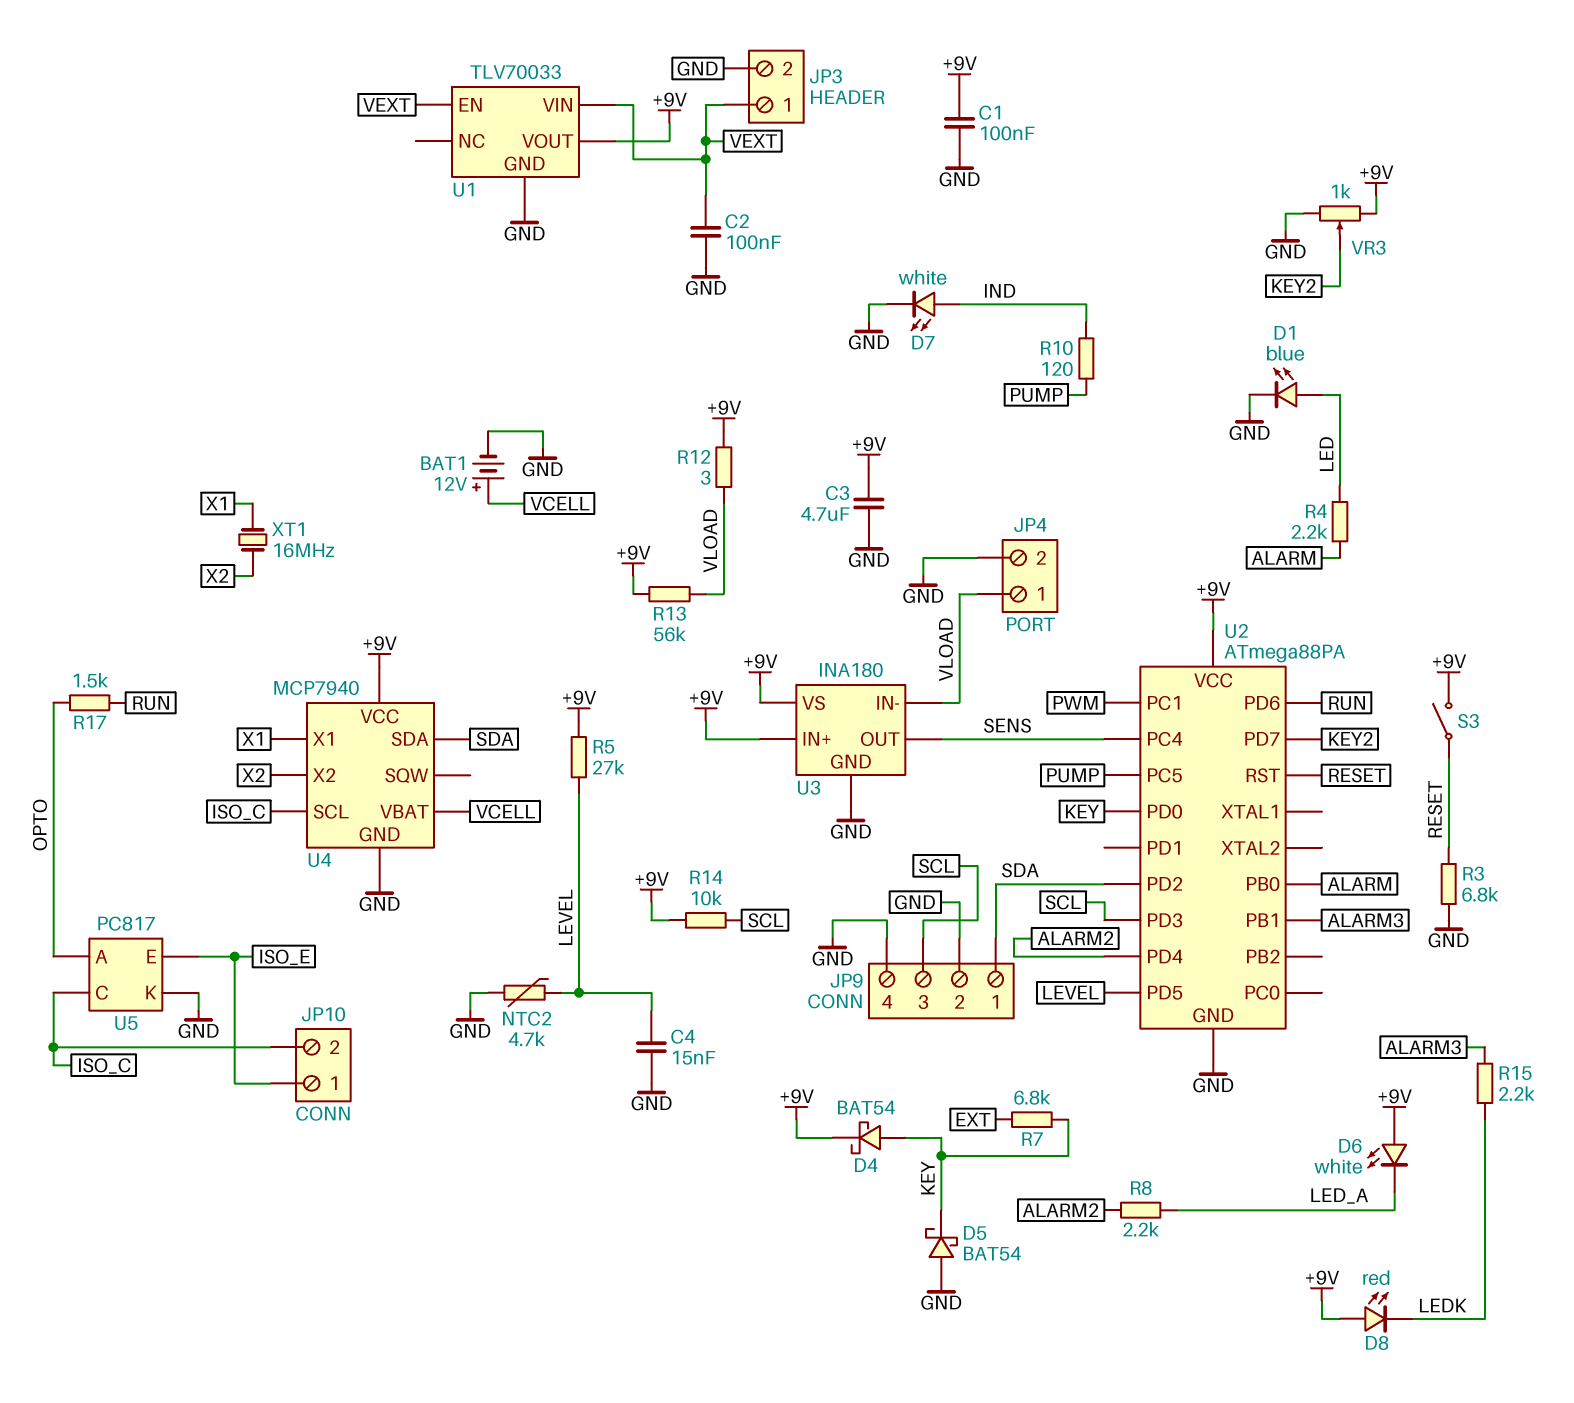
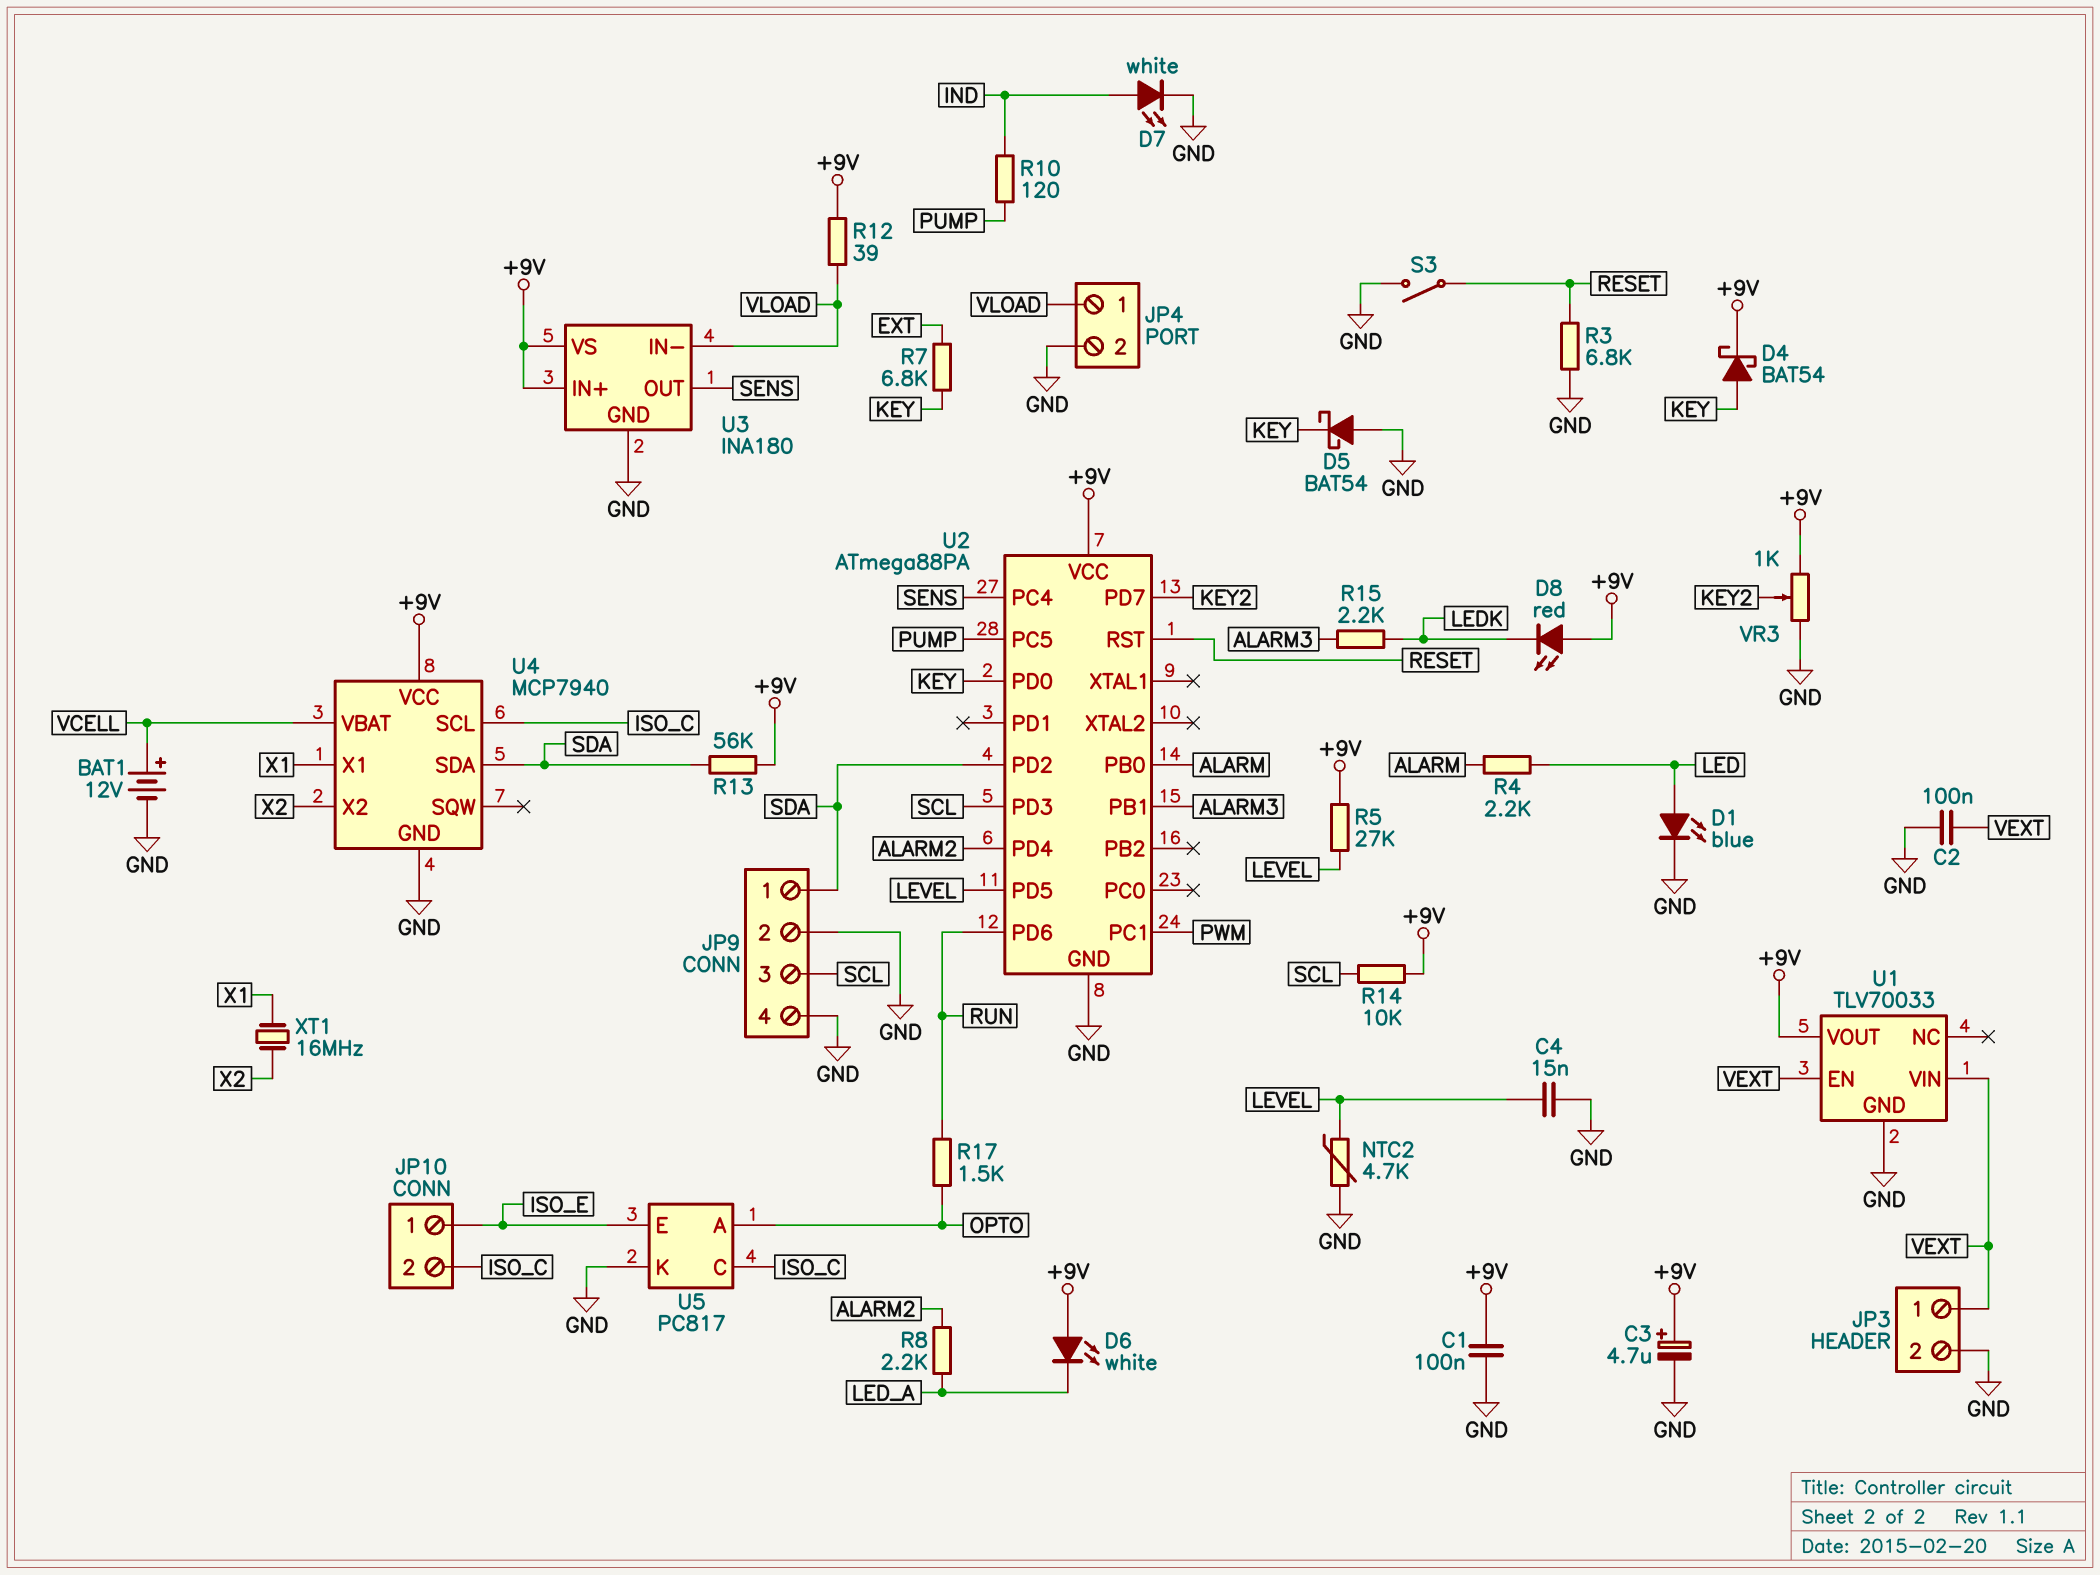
C3: 4.7uF (+9V, GND) -> 4.7uF (plus +9V, minus GND)
R12: 3 (+9V, VLOAD) -> 39 (+9V, VLOAD)
R13: 56k (+9V, VLOAD) -> 56k (+9V, SDA)
S3: switch (+9V, RESET) -> switch (GND, RESET)

